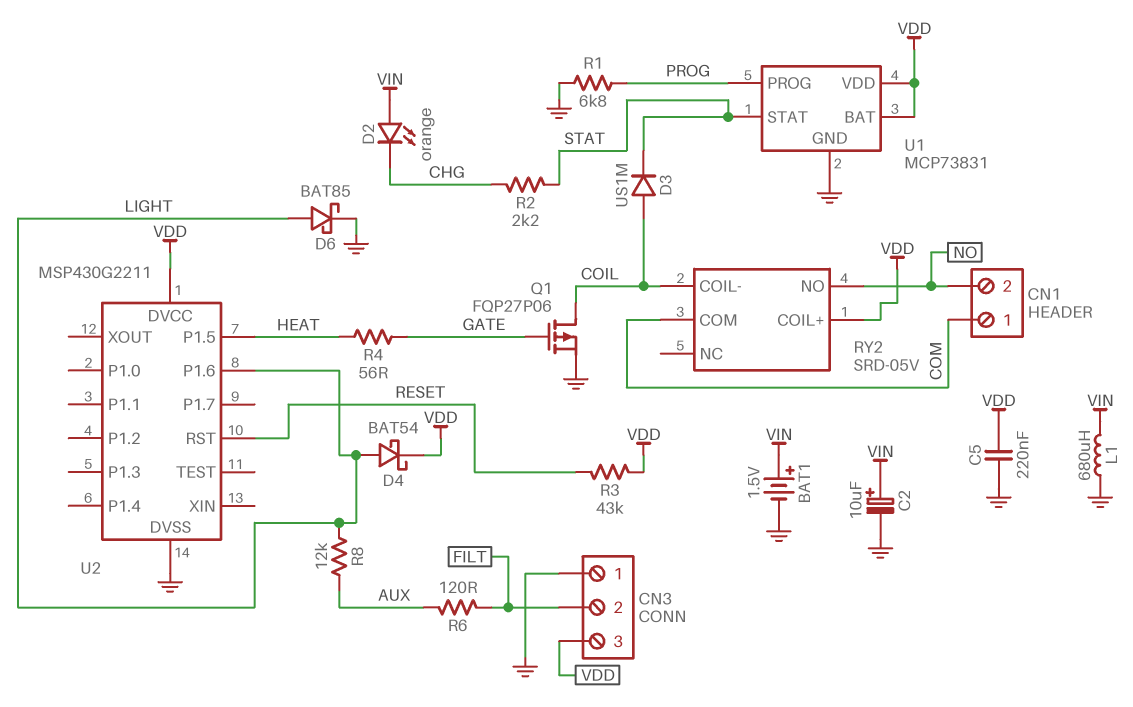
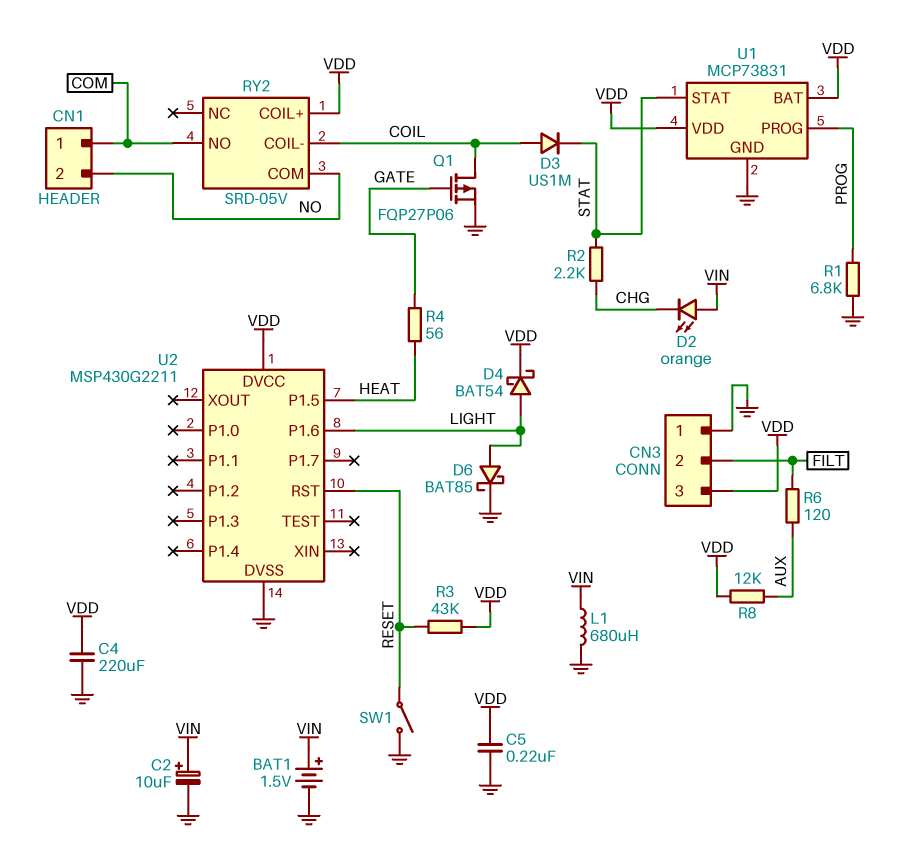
C4: none -> 220uF (GND, VDD)
R8: 12k (AUX, LIGHT) -> 12k (AUX, VDD)
RY2 pin COM: COM -> NO
RY2 pin NO: NO -> COM
SW1: none -> switch (GND, RESET)

